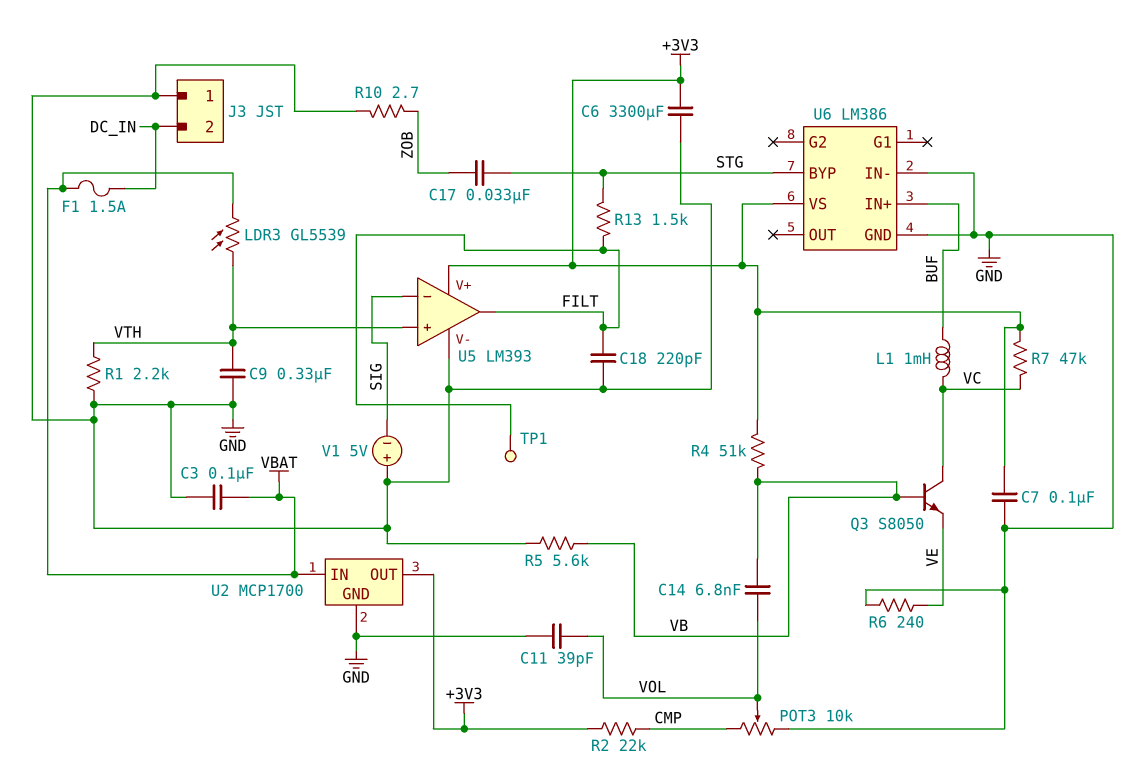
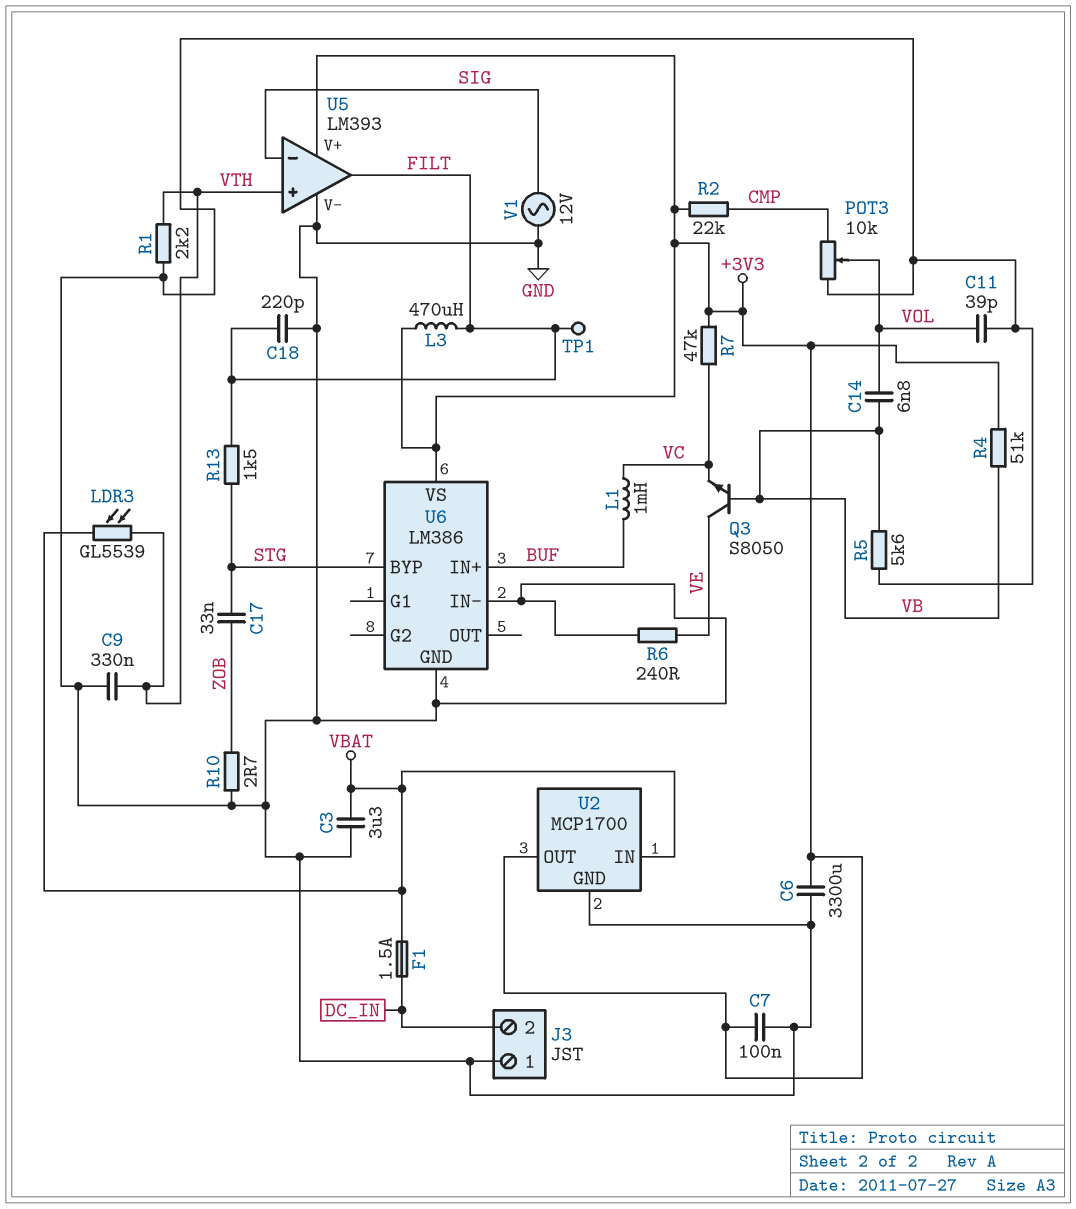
C3: 100nF (GND, VBAT) -> 3.3uF (GND, VBAT)
L3: none -> 470uH (+3V3, FILT)
Q3: NPN S8050 (B VB, C VC, E VE) -> NPN S8050 (B VB, C VE, E VC)
V1: 5V (plus GND, minus SIG) -> AC 12V (GND, SIG)

